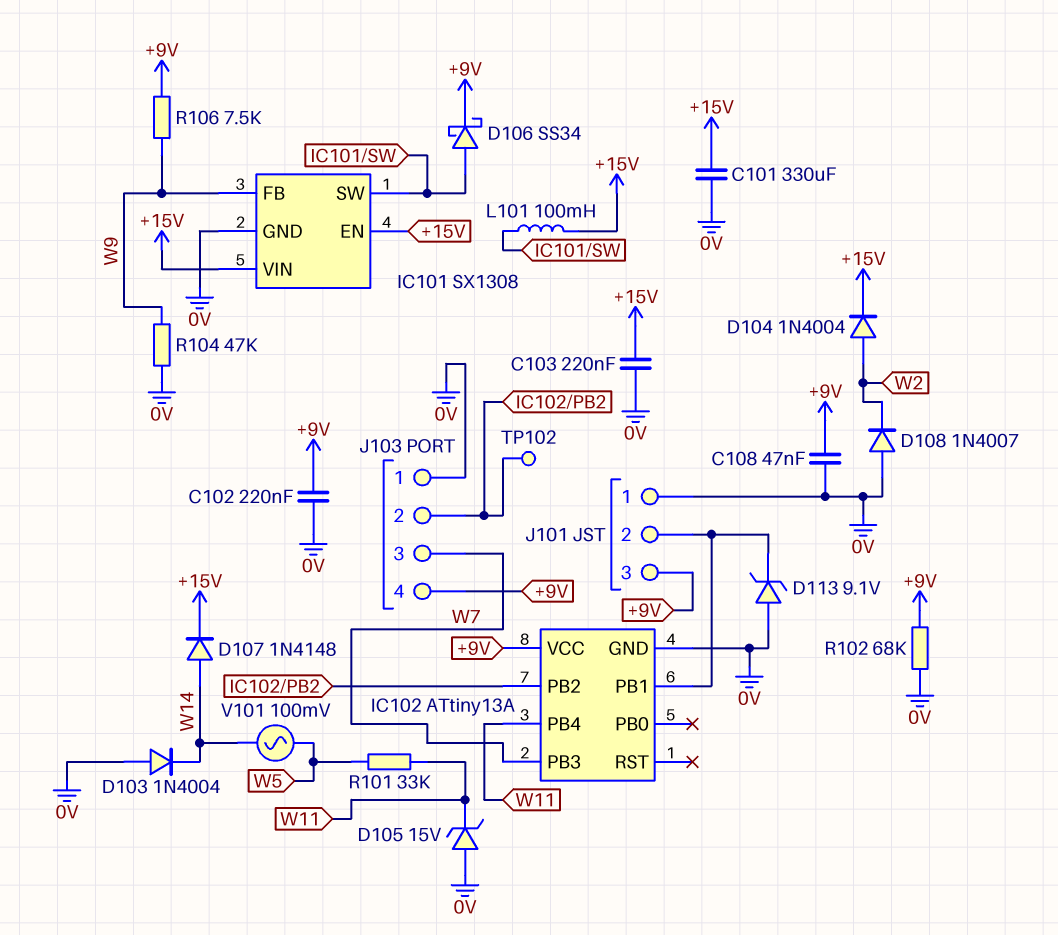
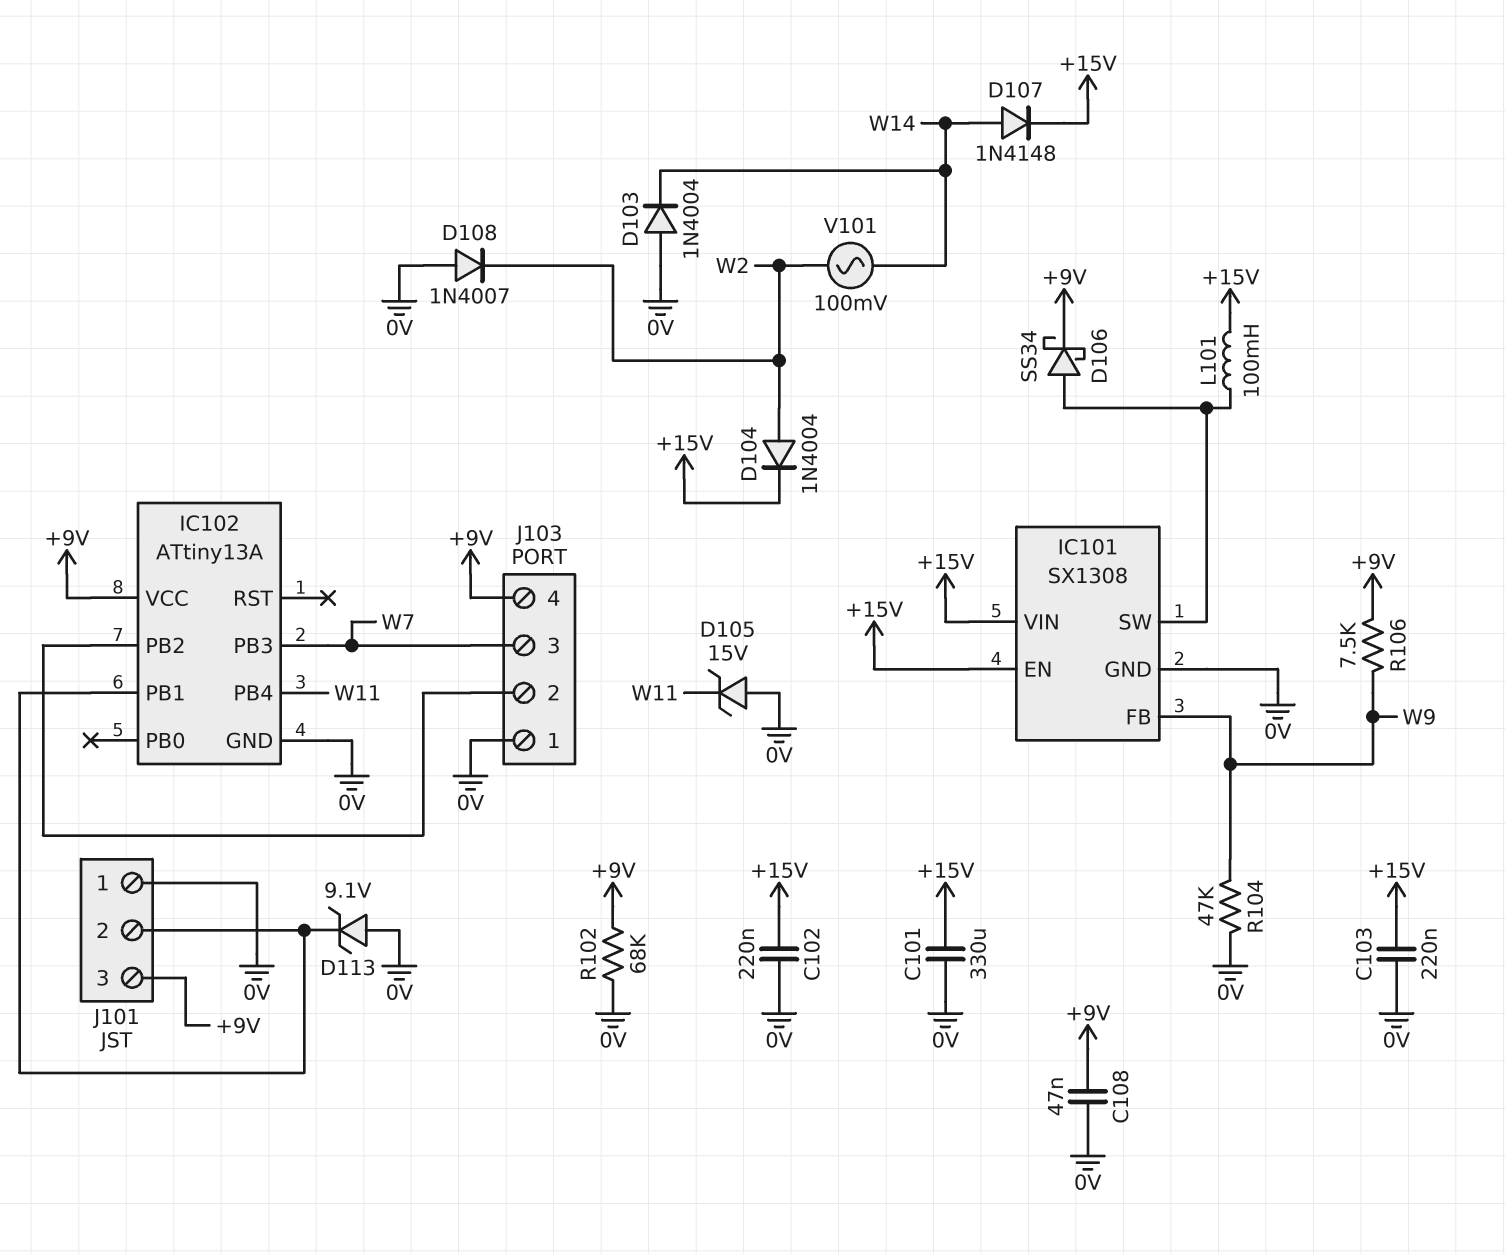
C102: 220nF (+9V, 0V) -> 220nF (+15V, 0V)
R101: 33k (W5, W11) -> none
TP102: test point (IC102/PB2) -> none
V101: AC 100mV (W5, W14) -> AC 100mV (W2, W14)

